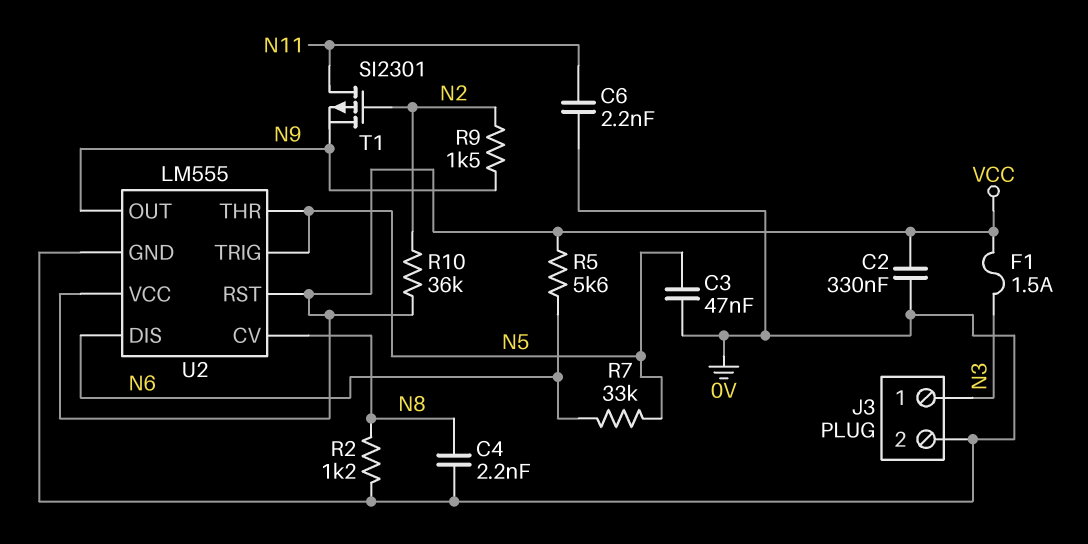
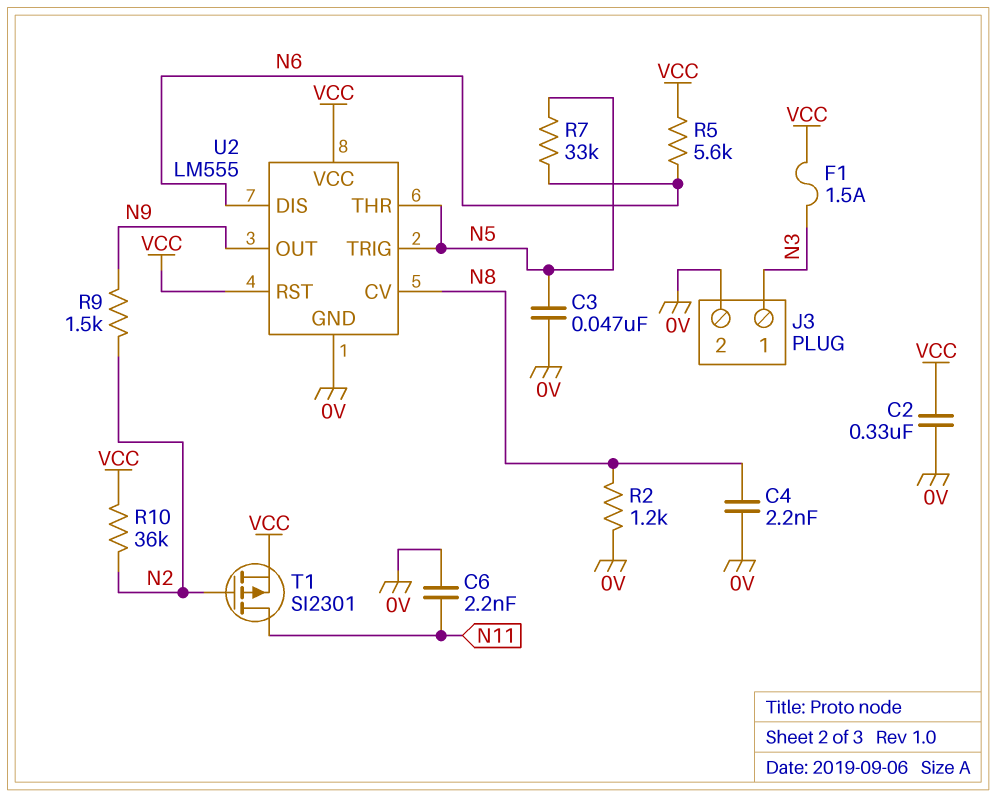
T1: PMOS SI2301 (G N2, D N11, S N9) -> PMOS SI2301 (G N2, D N11, S VCC)

